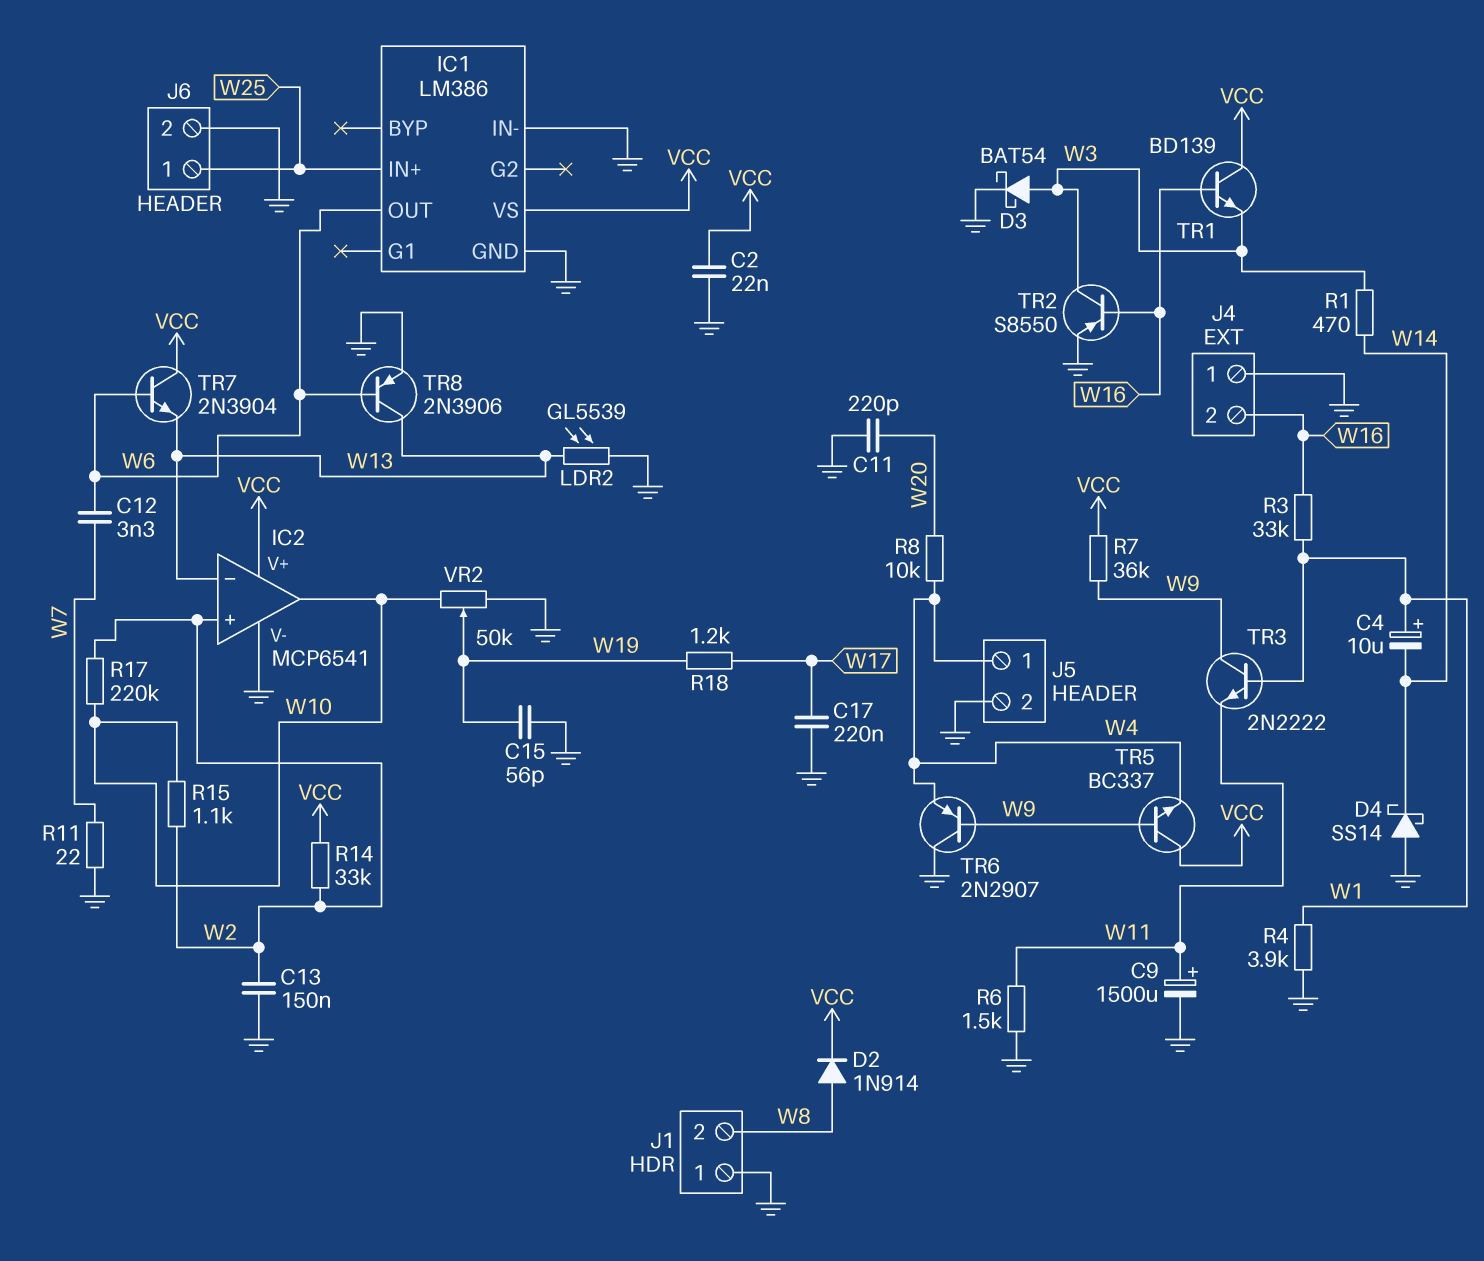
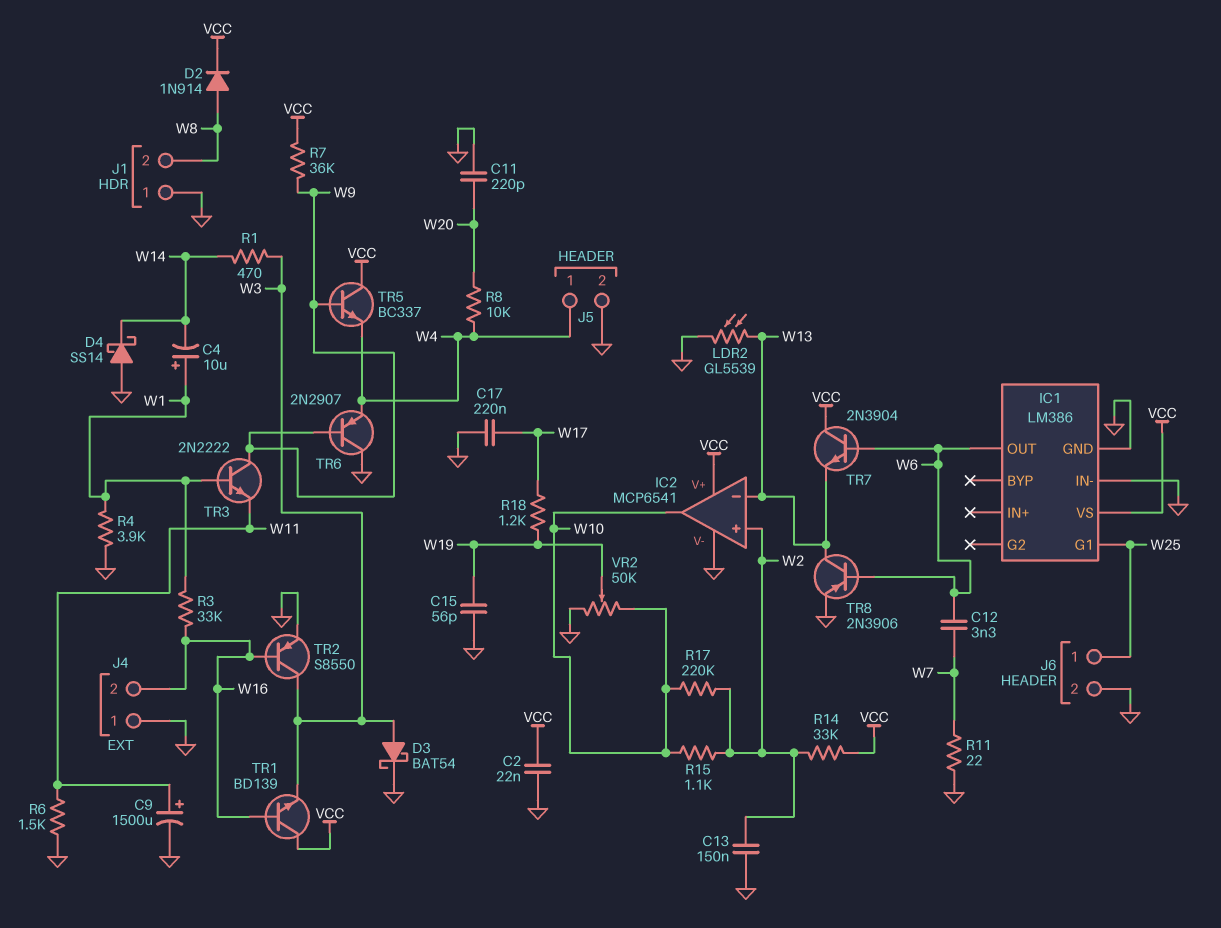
IC1 pin G1: none -> W25
IC1 pin IN+: W25 -> none

